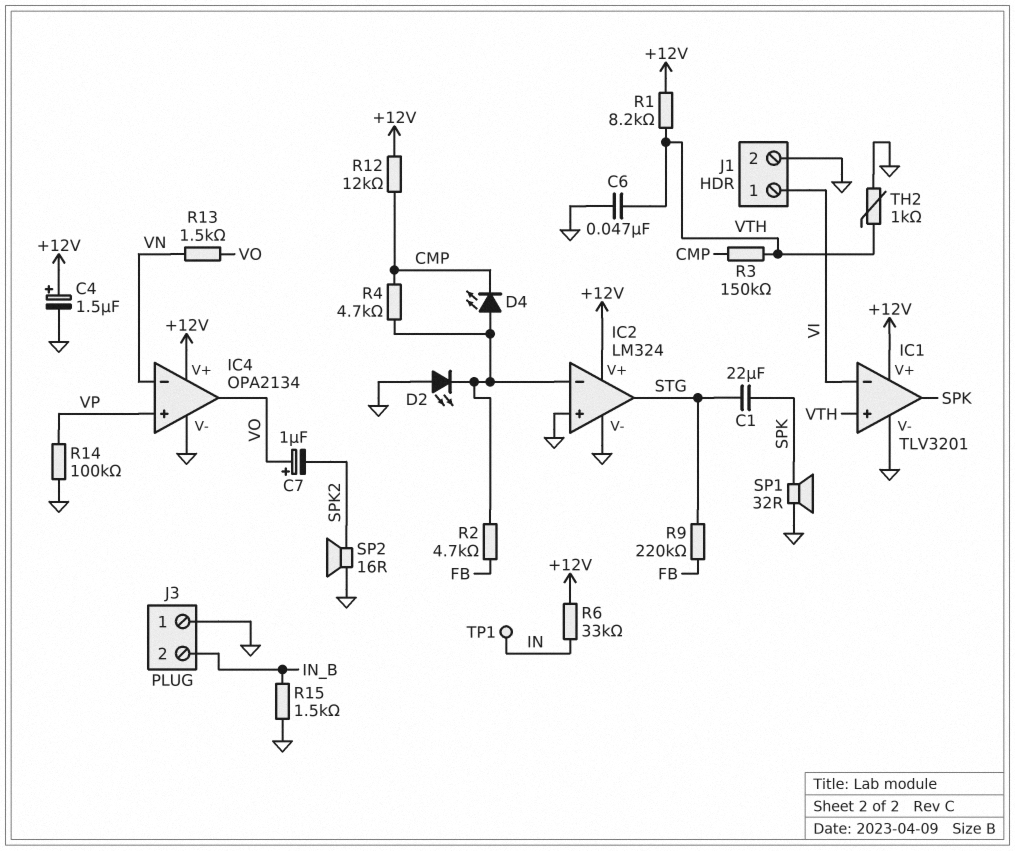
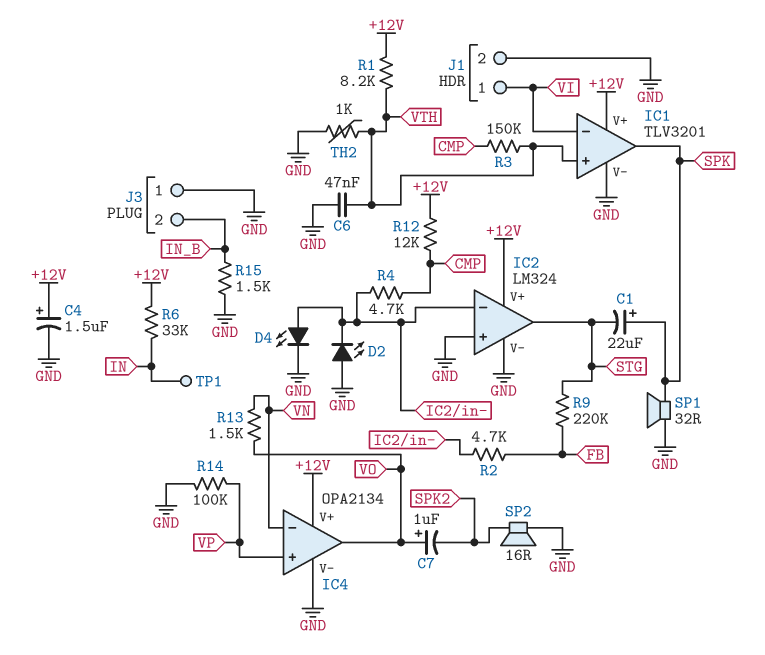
C1: 22uF (SPK, STG) -> 22uF (plus SPK, minus STG)
D4: LED (A IC2/in-, K CMP) -> LED (A IC2/in-, K GND)

